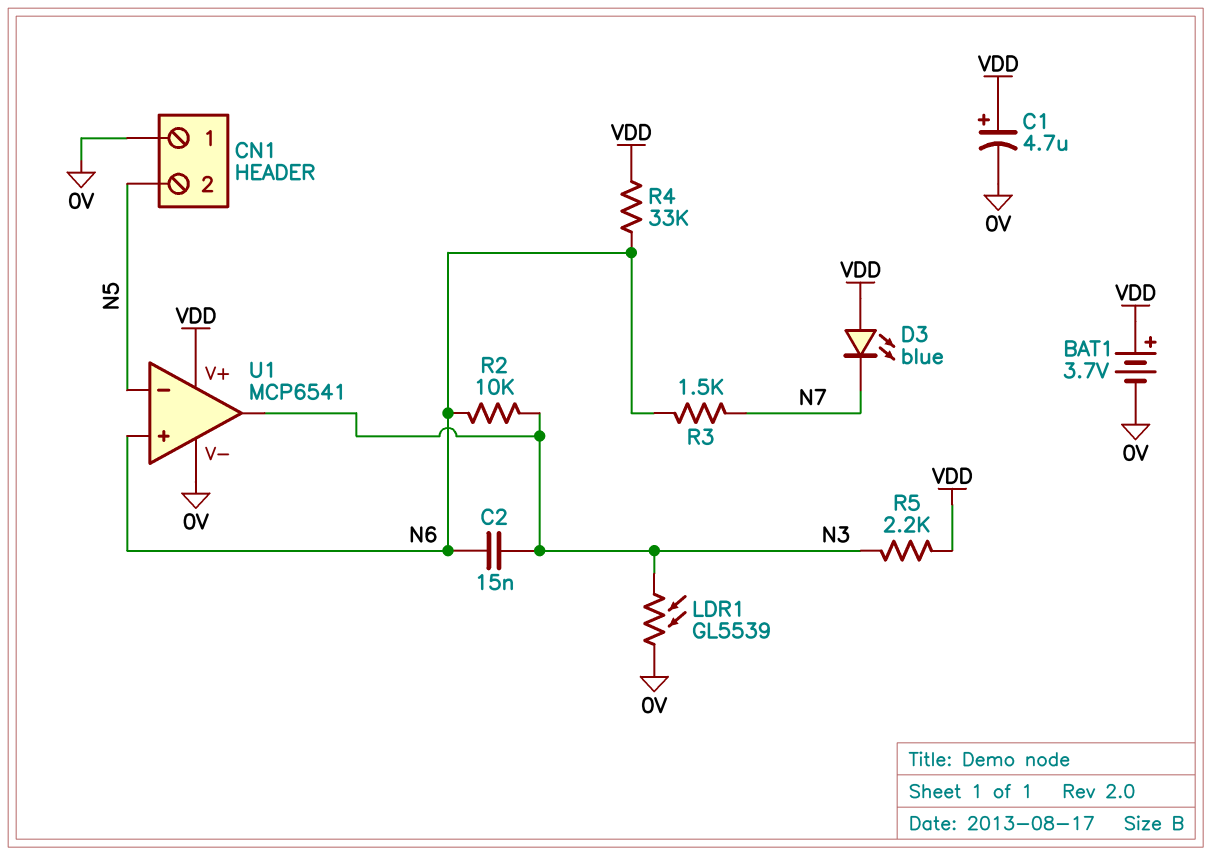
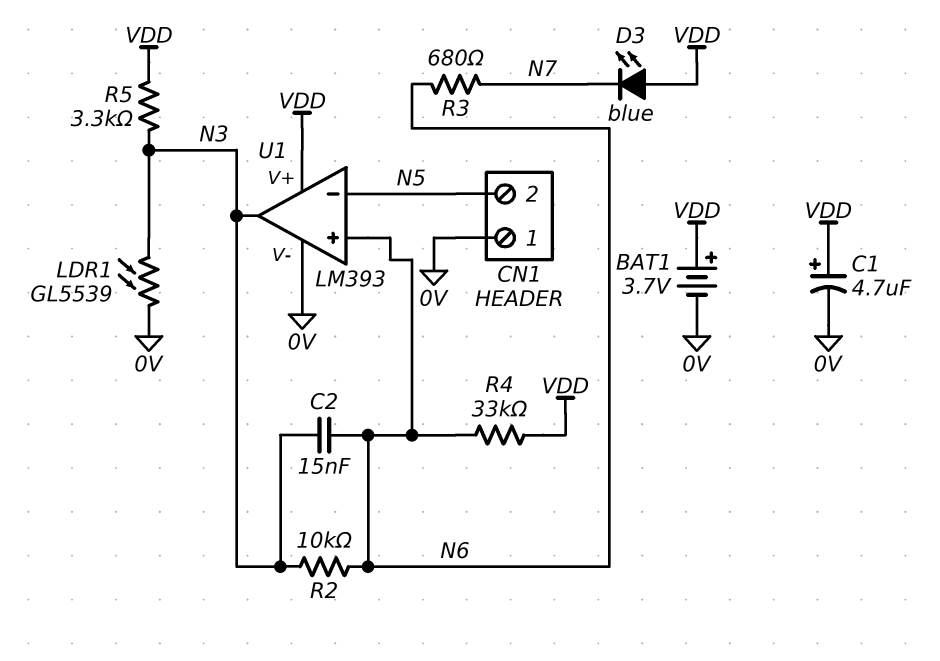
R3: 1.5k (N6, N7) -> 680 (N6, N7)
R5: 2.2k (N3, VDD) -> 3.3k (N3, VDD)
U1: MCP6541 -> LM393

